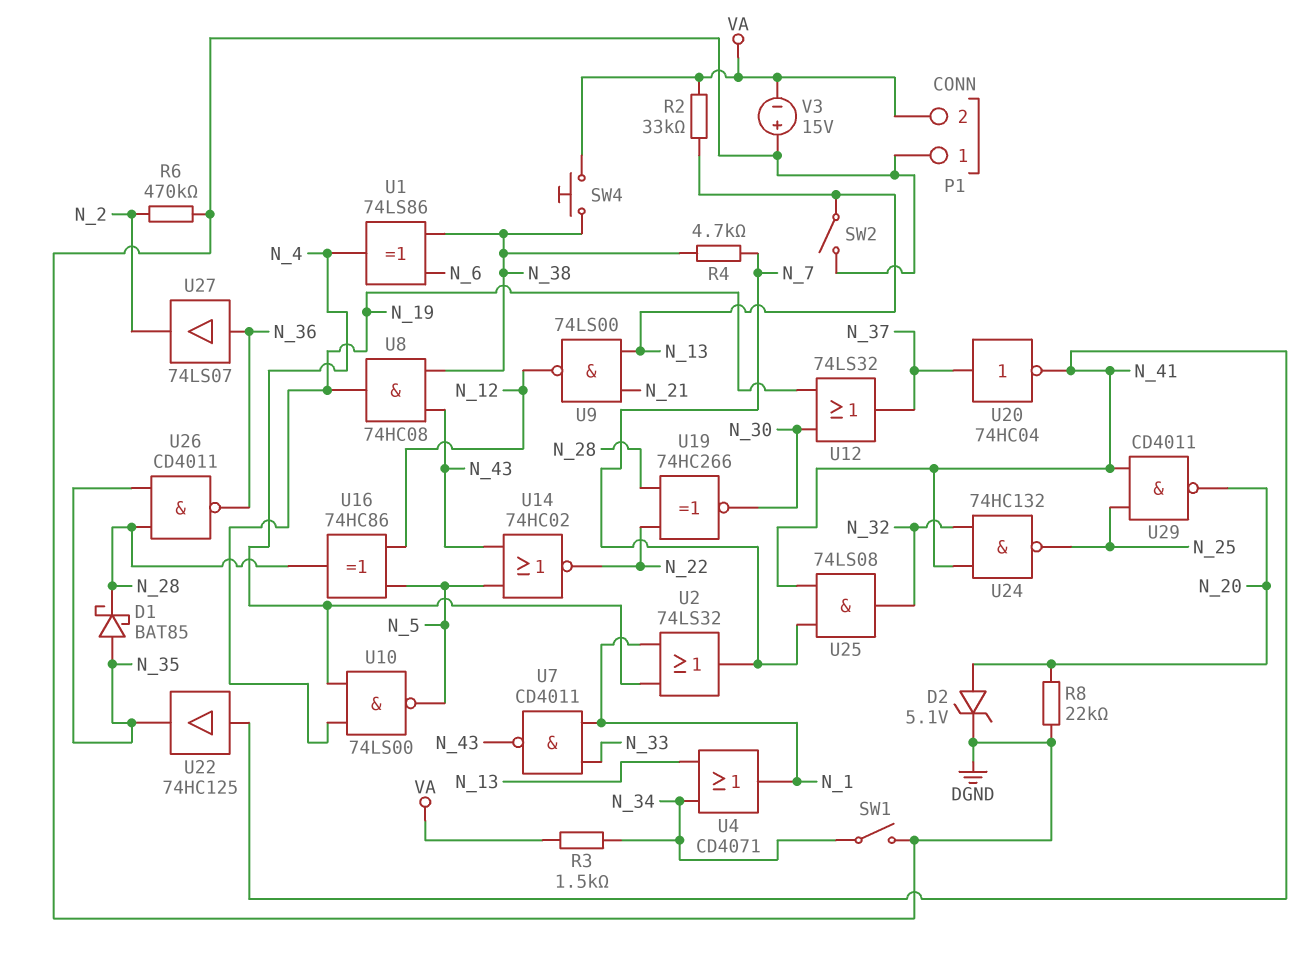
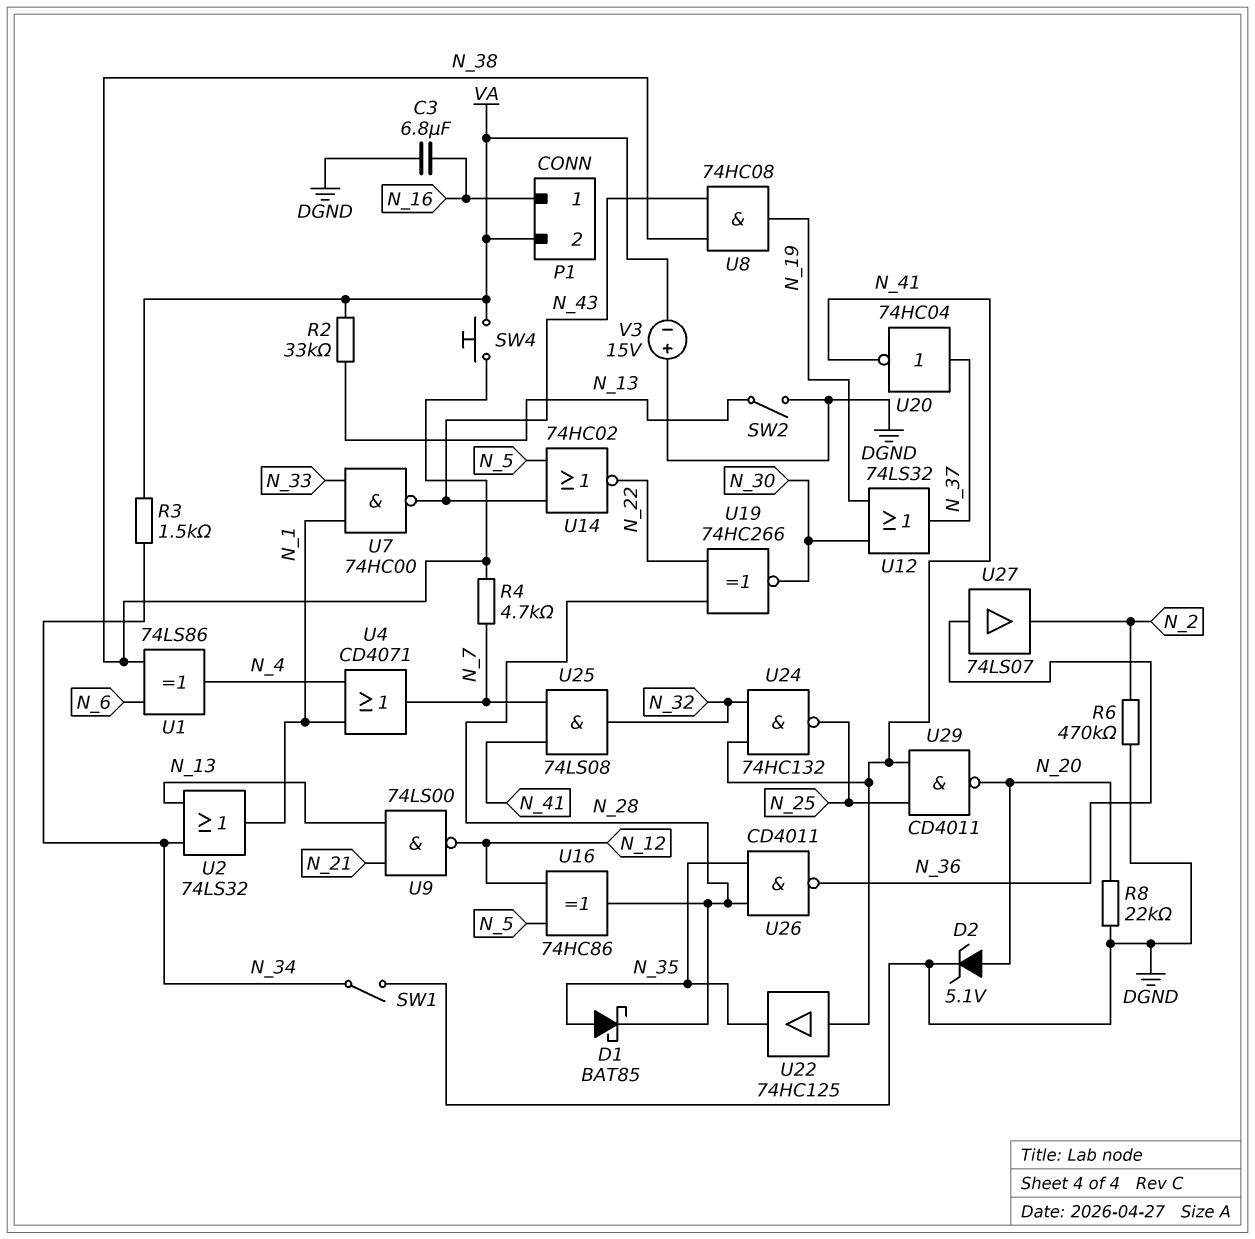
C3: none -> 6.8uF (DGND, N_16)
P1 pin 1: DGND -> N_16
U2: OR 74LS32 (in N_1, in N_4, out N_7) -> OR 74LS32 (in N_13, in N_34, out N_1)
U4: OR CD4071 (in N_13, in N_34, out N_1) -> OR CD4071 (in N_1, in N_4, out N_7)
U7: NAND CD4011 (in N_1, in N_33, out N_43) -> NAND 74HC00 (in N_1, in N_33, out N_43)
U10: NAND 74LS00 (in N_4, in N_19, out N_5) -> none

